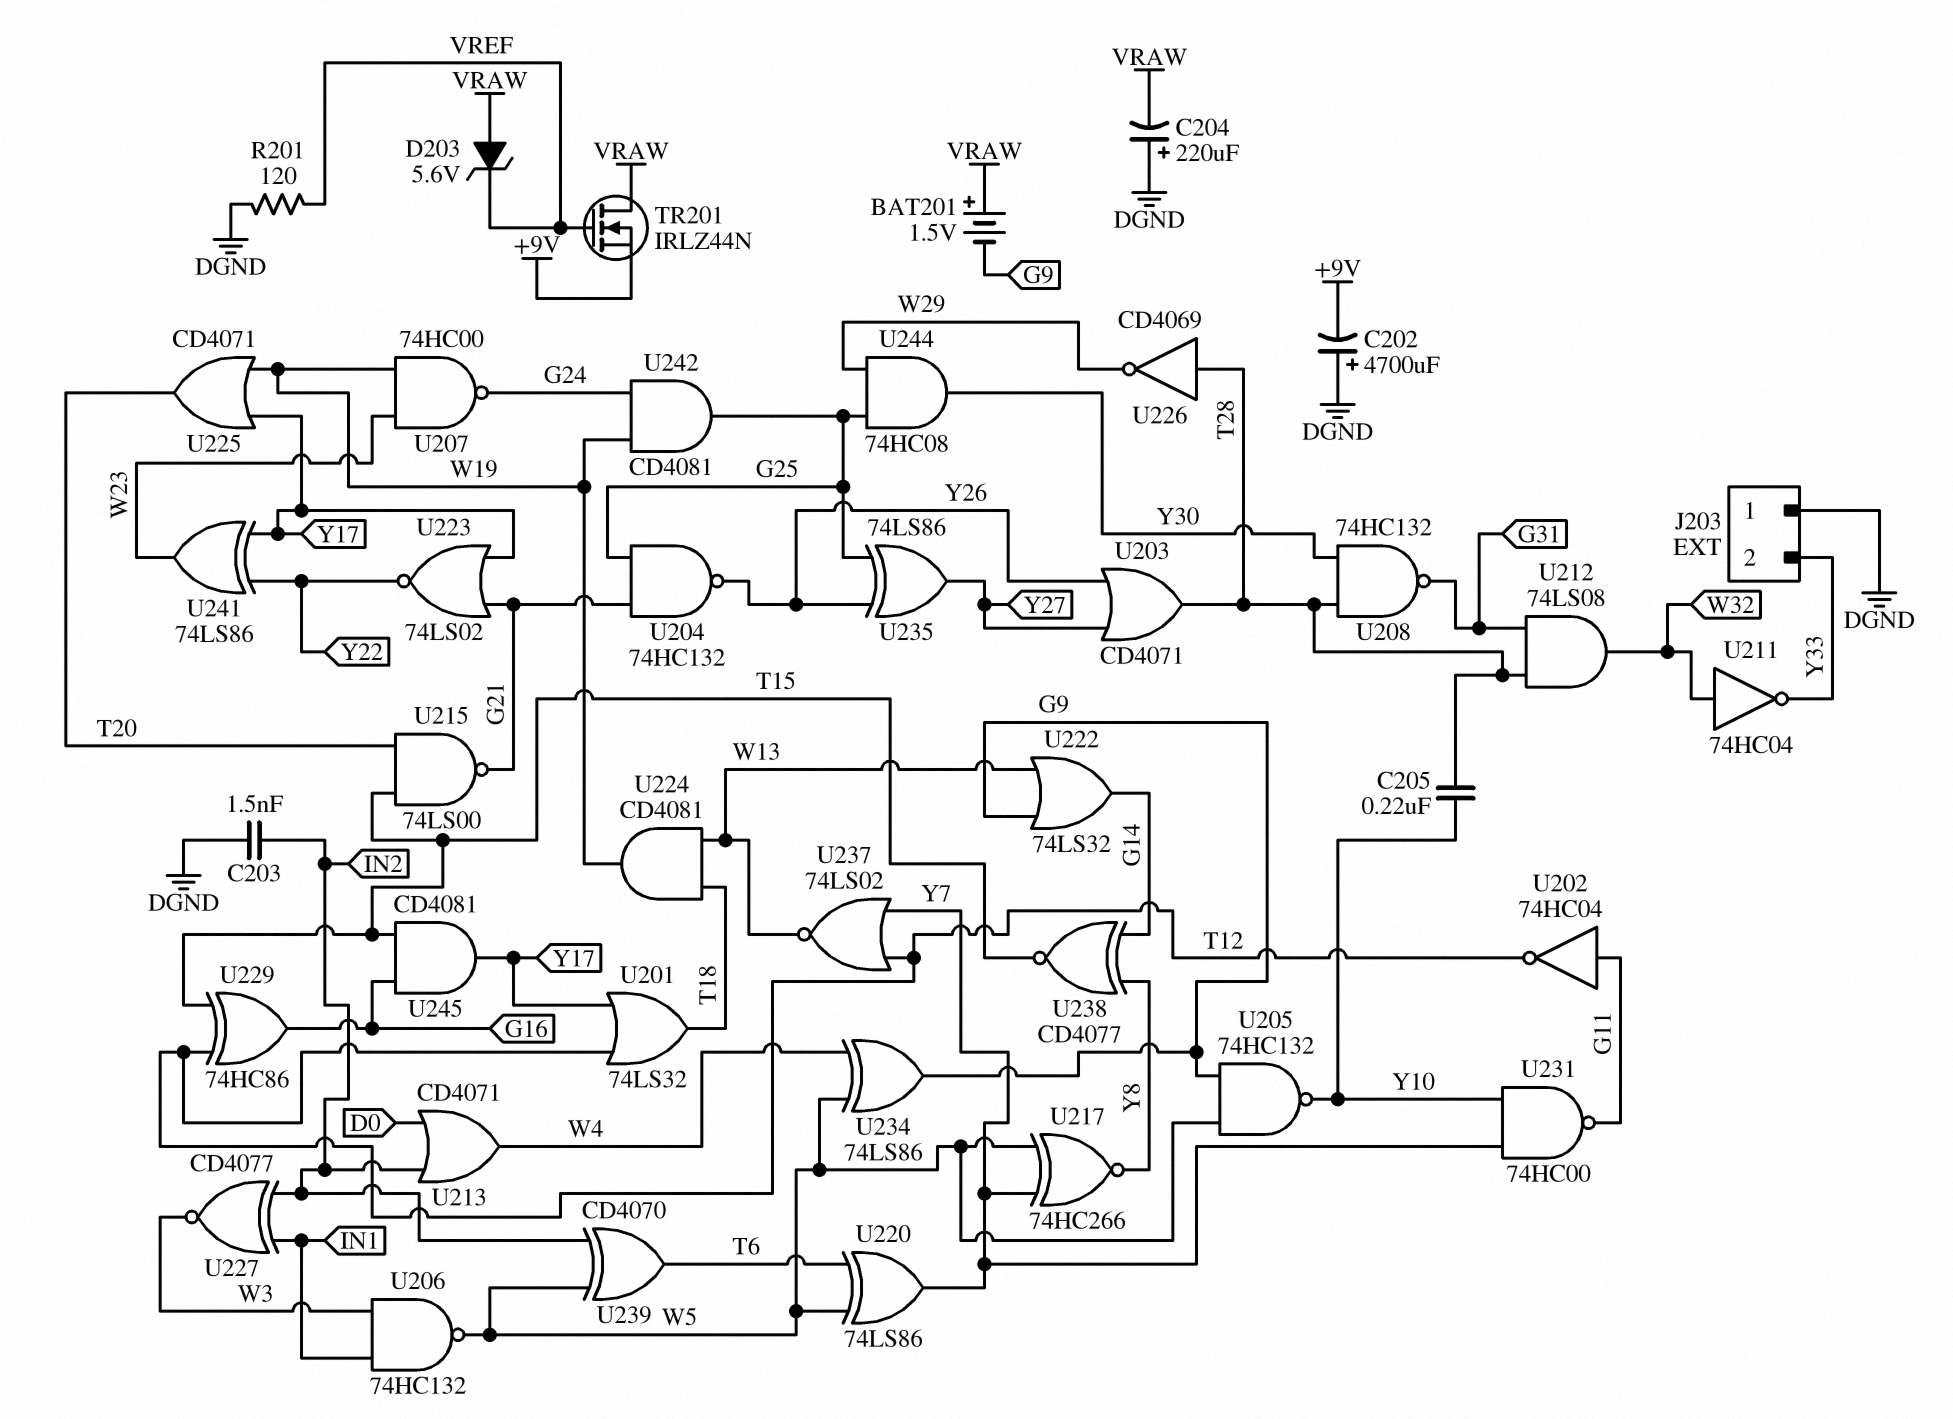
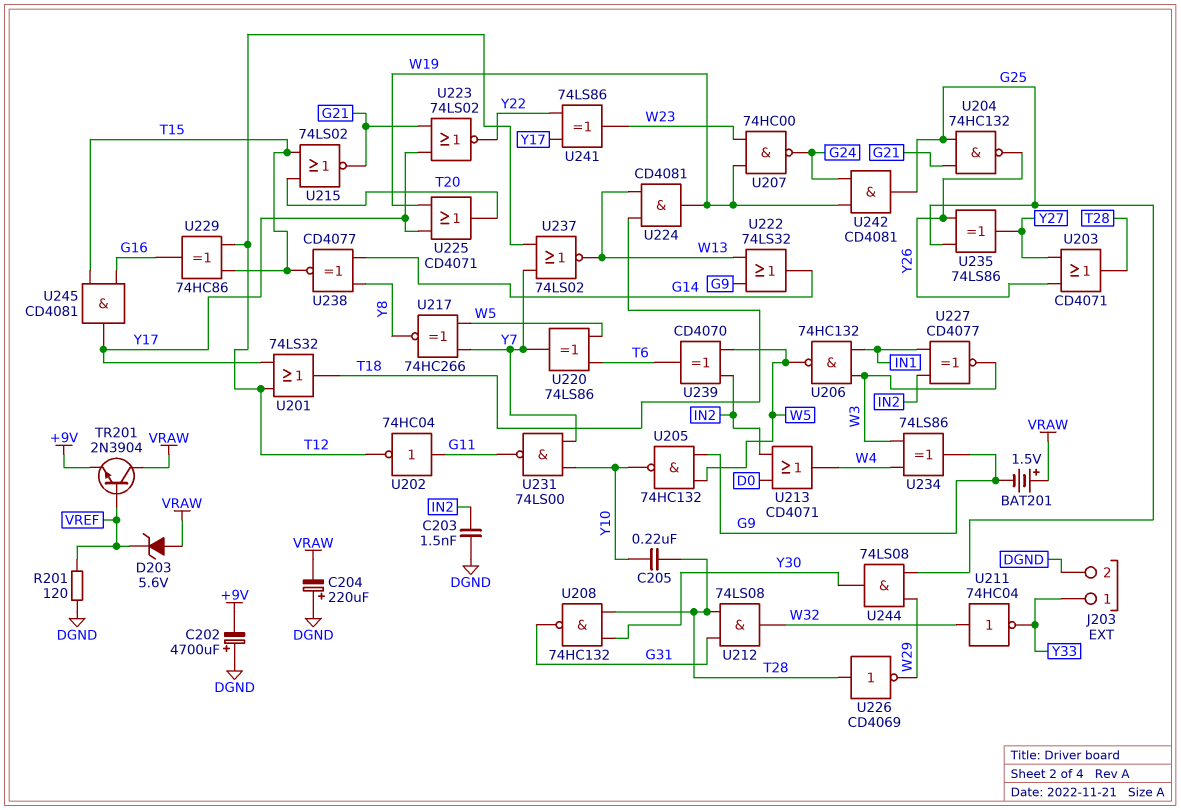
J203 pin 1: DGND -> Y33
J203 pin 2: Y33 -> DGND
TR201: NMOS IRLZ44N (G VREF, D VRAW, S +9V) -> NPN 2N3904 (B VREF, C VRAW, E +9V)
U215: NAND 74LS00 (in T15, in T20, out G21) -> NOR 74LS02 (in T15, in T20, out G21)
U231: NAND 74HC00 (in Y7, in Y10, out G11) -> NAND 74LS00 (in Y7, in Y10, out G11)
U234: XOR 74LS86 (in W4, in W5, out G9) -> XOR 74LS86 (in W3, in W4, out G9)
U244: AND 74HC08 (in G25, in W29, out Y30) -> AND 74LS08 (in G25, in W29, out Y30)

